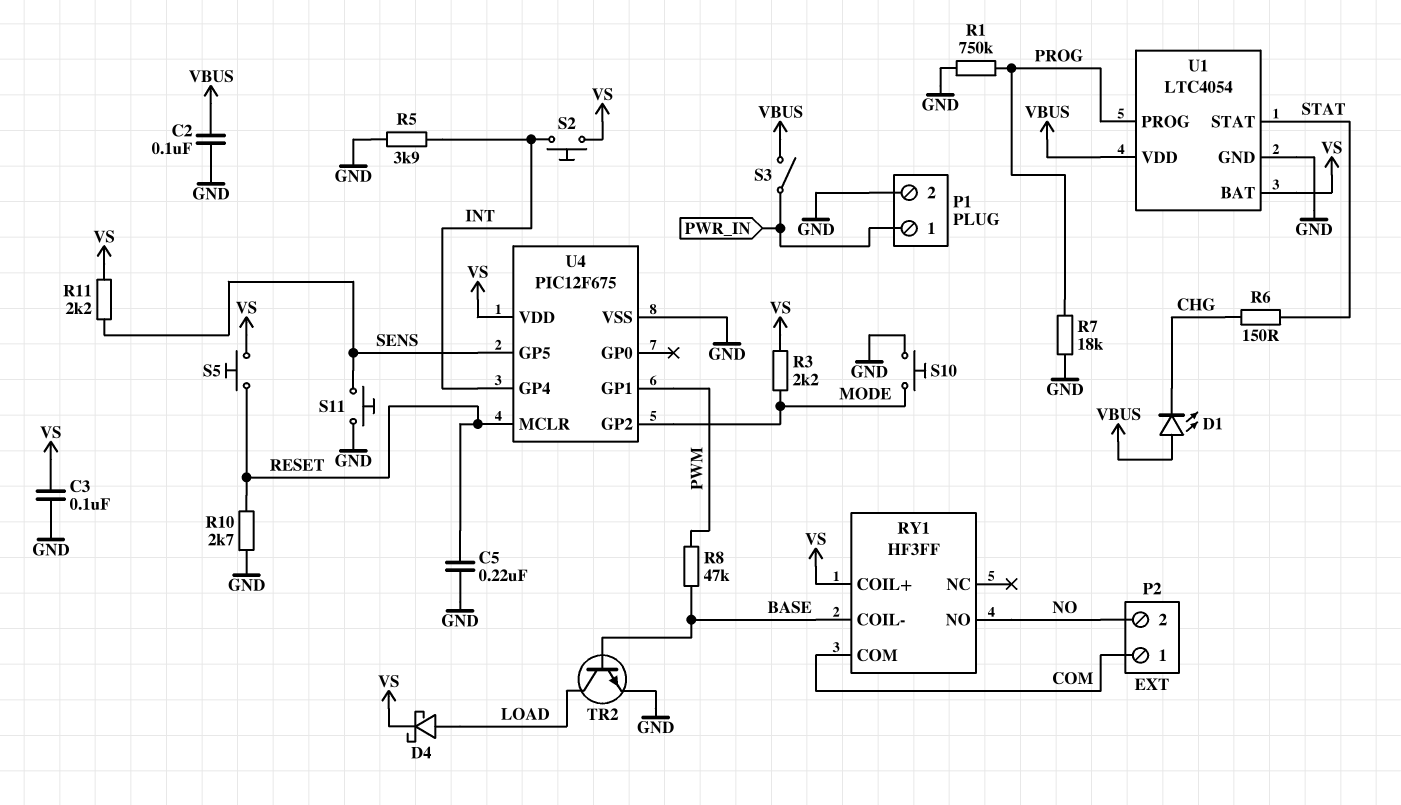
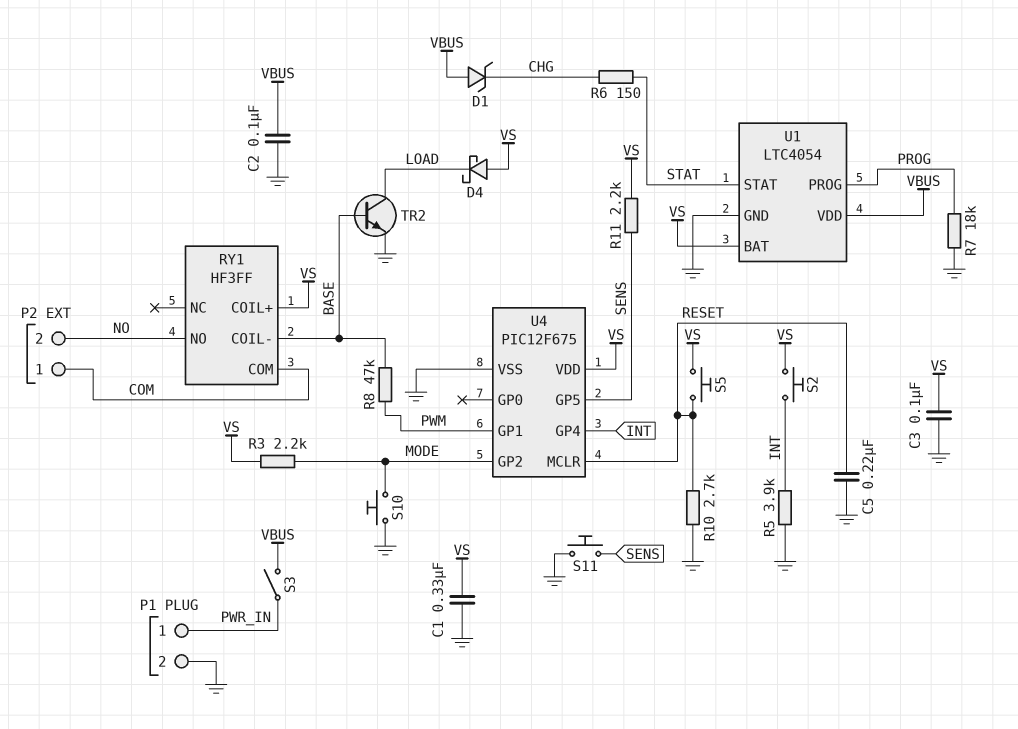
C1: none -> 330nF (GND, VS)
D1: LED (A VBUS, K CHG) -> zener (A VBUS, K CHG)
D4: schottky (A LOAD, K VS) -> schottky (A VS, K LOAD)
R1: 750k (GND, PROG) -> none

